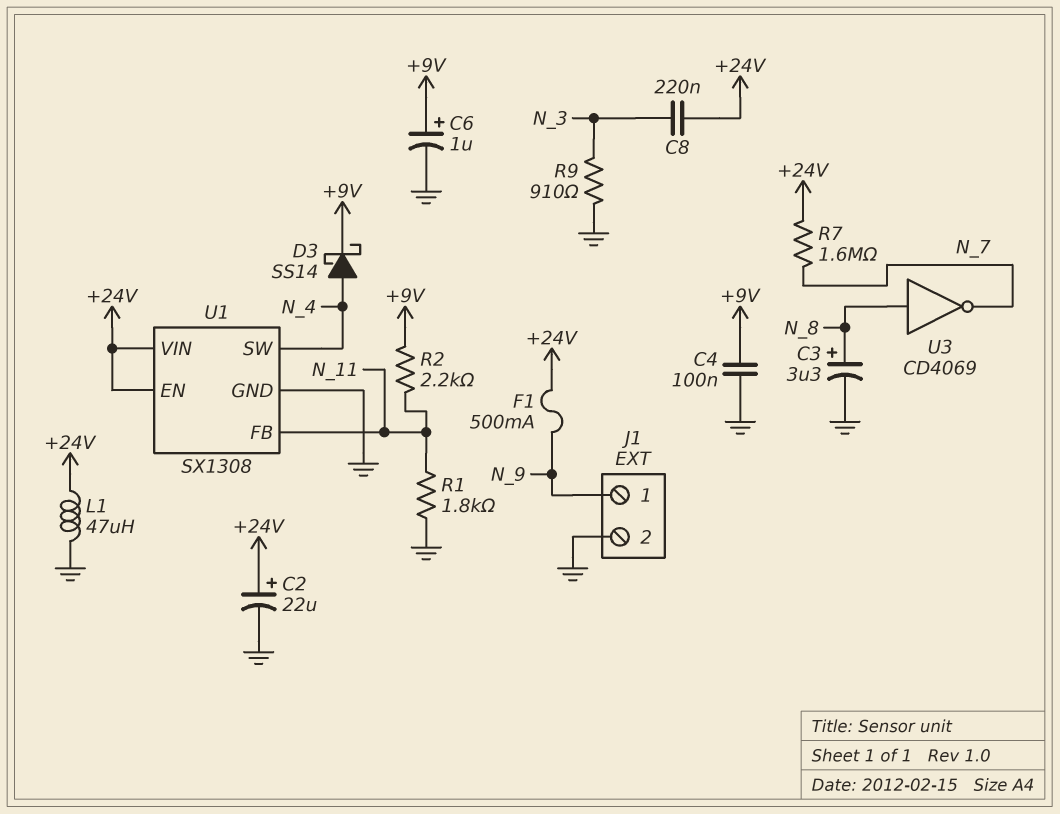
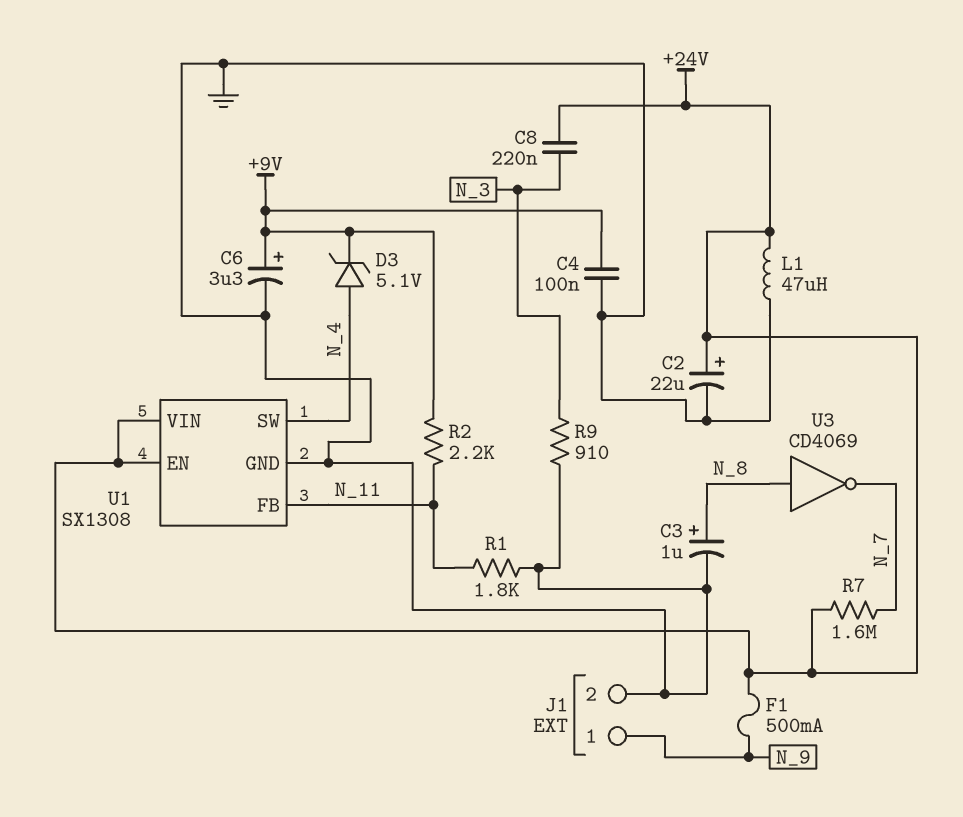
C3: 3.3uF (plus N_8, minus GND) -> 1uF (plus N_8, minus GND)
C6: 1uF (plus +9V, minus GND) -> 3.3uF (plus +9V, minus GND)
D3: schottky SS14 (A N_4, K +9V) -> zener 5.1V (A N_4, K +9V)

